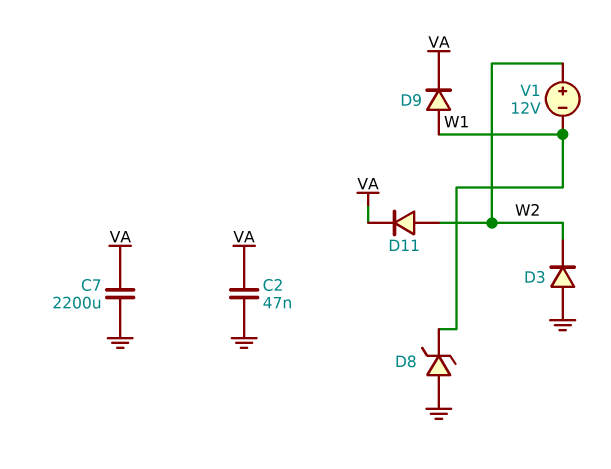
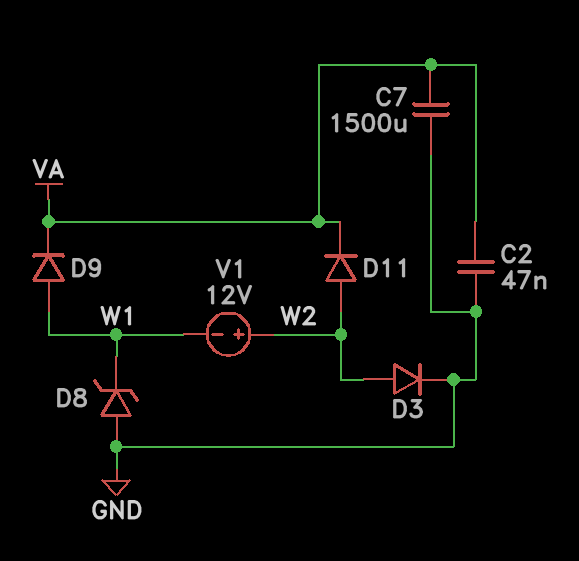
C7: 2200uF (GND, VA) -> 1500uF (GND, VA)
D3: diode (A GND, K W2) -> diode (A W2, K GND)

